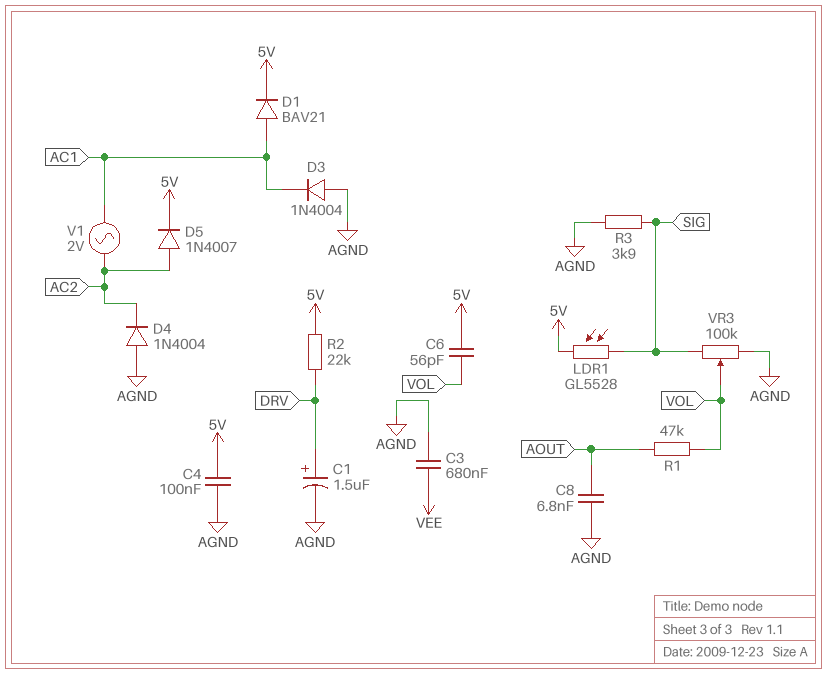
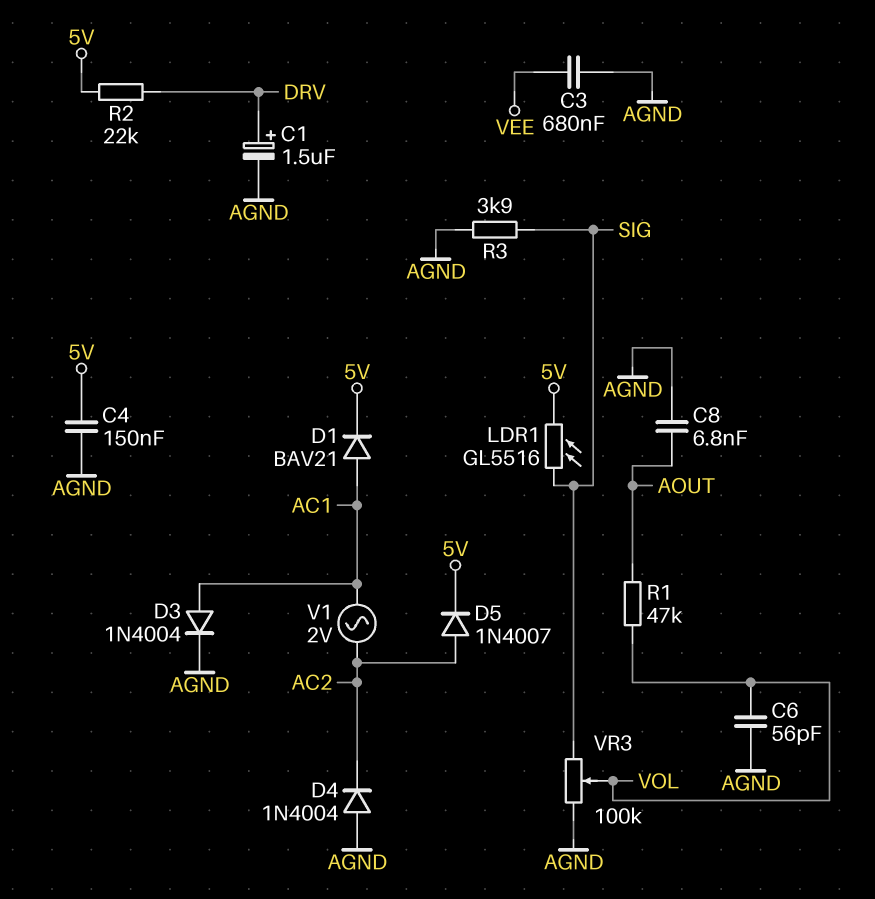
C4: 100nF (5V, AGND) -> 150nF (5V, AGND)
C6: 56pF (5V, VOL) -> 56pF (AGND, VOL)
D3: diode 1N4004 (A AGND, K AC1) -> diode 1N4004 (A AC1, K AGND)
LDR1: GL5528 (5V, SIG) -> GL5516 (5V, SIG)

